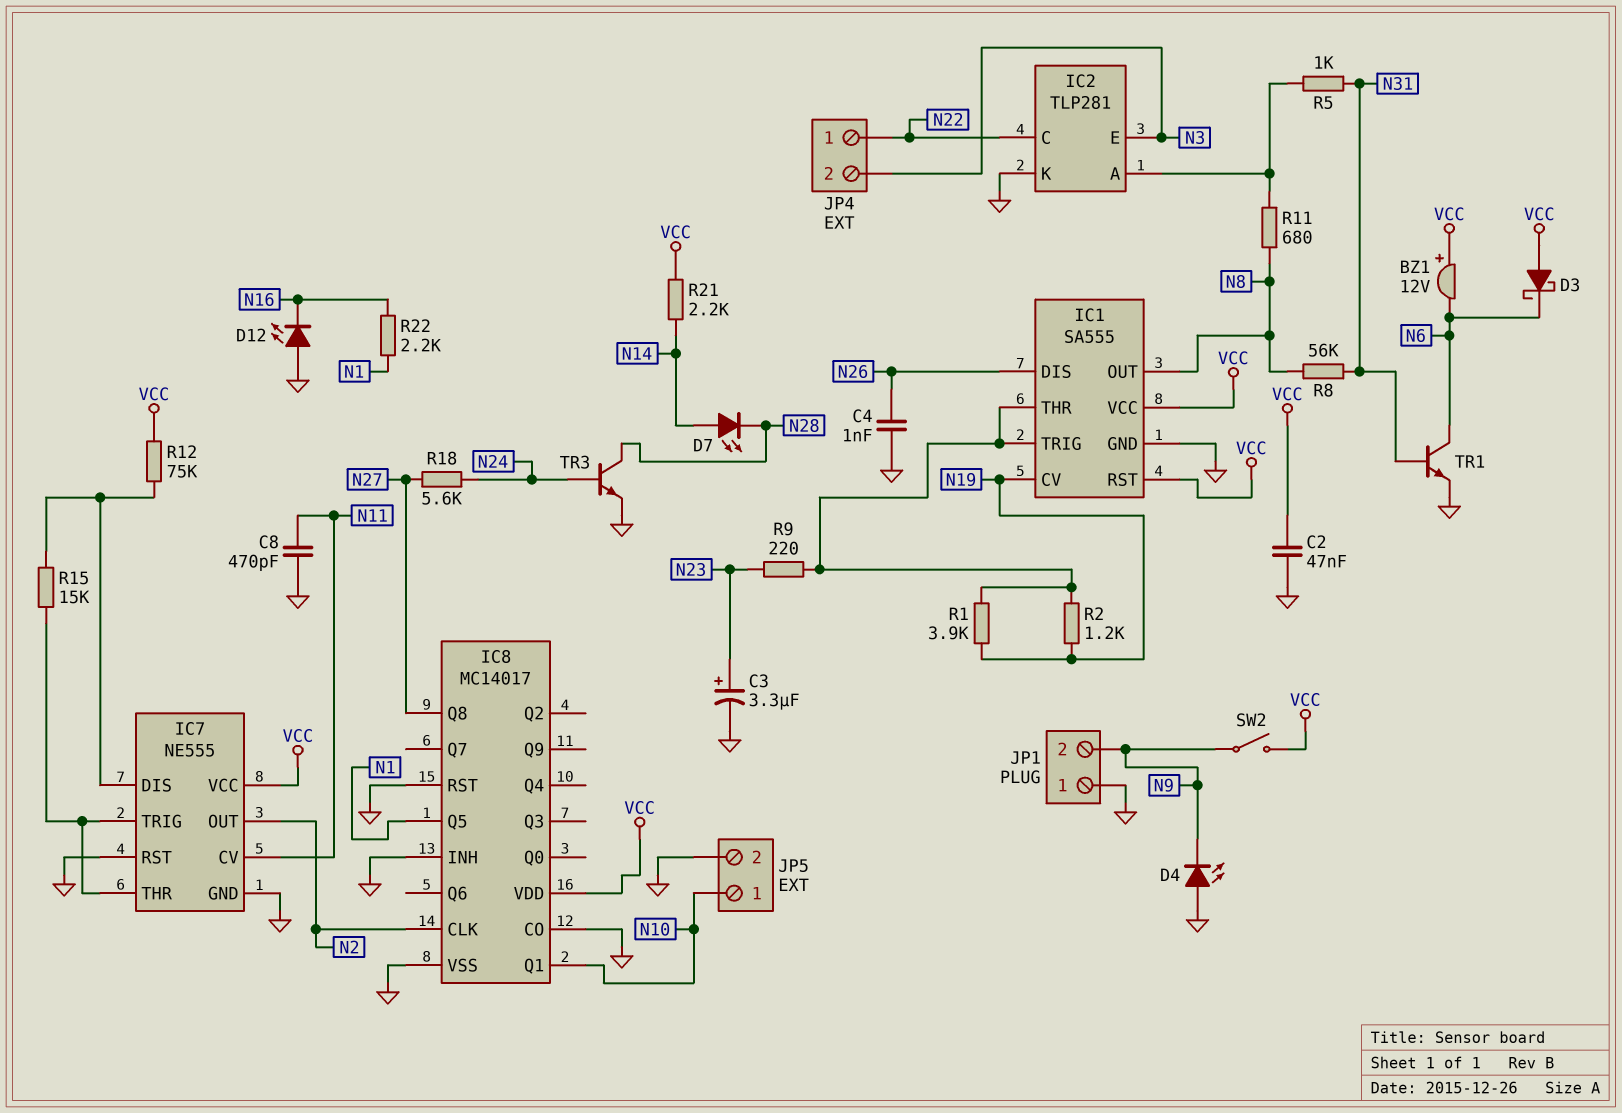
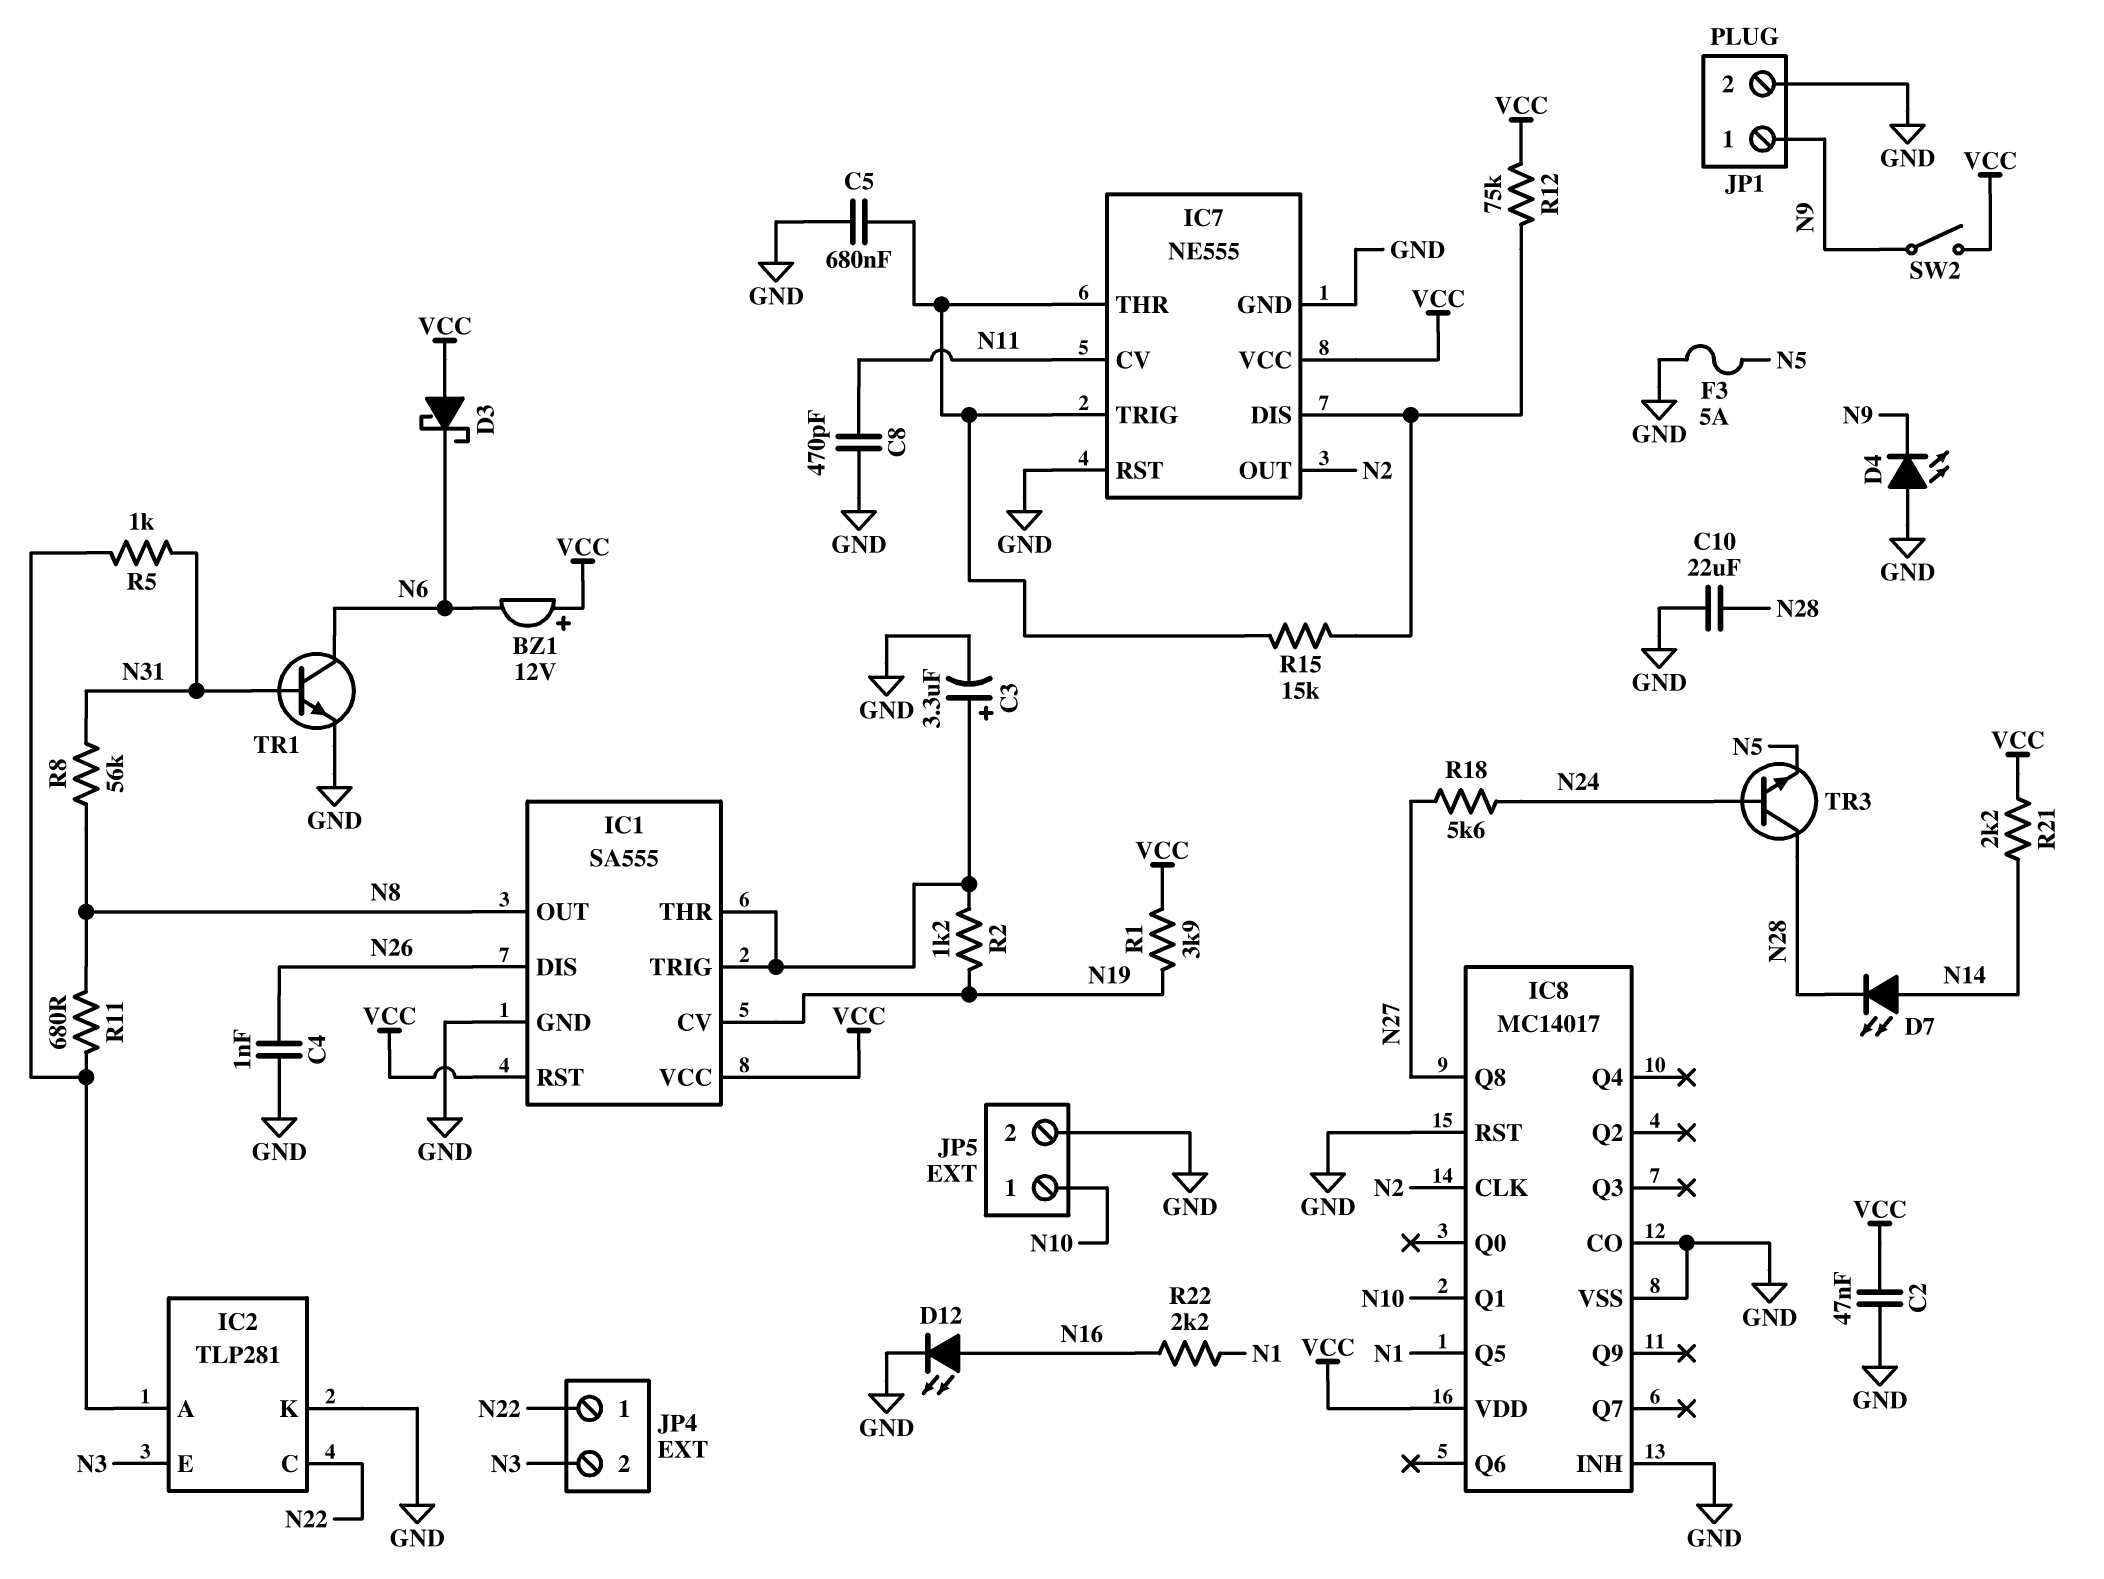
C3: 3.3uF (plus N23, minus GND) -> 3.3uF (plus IC1/THR, minus GND)
C5: none -> 680nF (GND, IC7/THR)
C10: none -> 22uF (GND, N28)
D12: LED (A GND, K N16) -> LED (A N16, K GND)
F3: none -> 5A (GND, N5)
JP1 pin 1: GND -> N9
JP1 pin 2: N9 -> GND
R1: 3.9k (IC1/THR, N19) -> 3.9k (N19, VCC)
R9: 220 (IC1/THR, N23) -> none
TR3: NPN (B N24, C N28, E GND) -> NPN (B N24, C N28, E N5)

